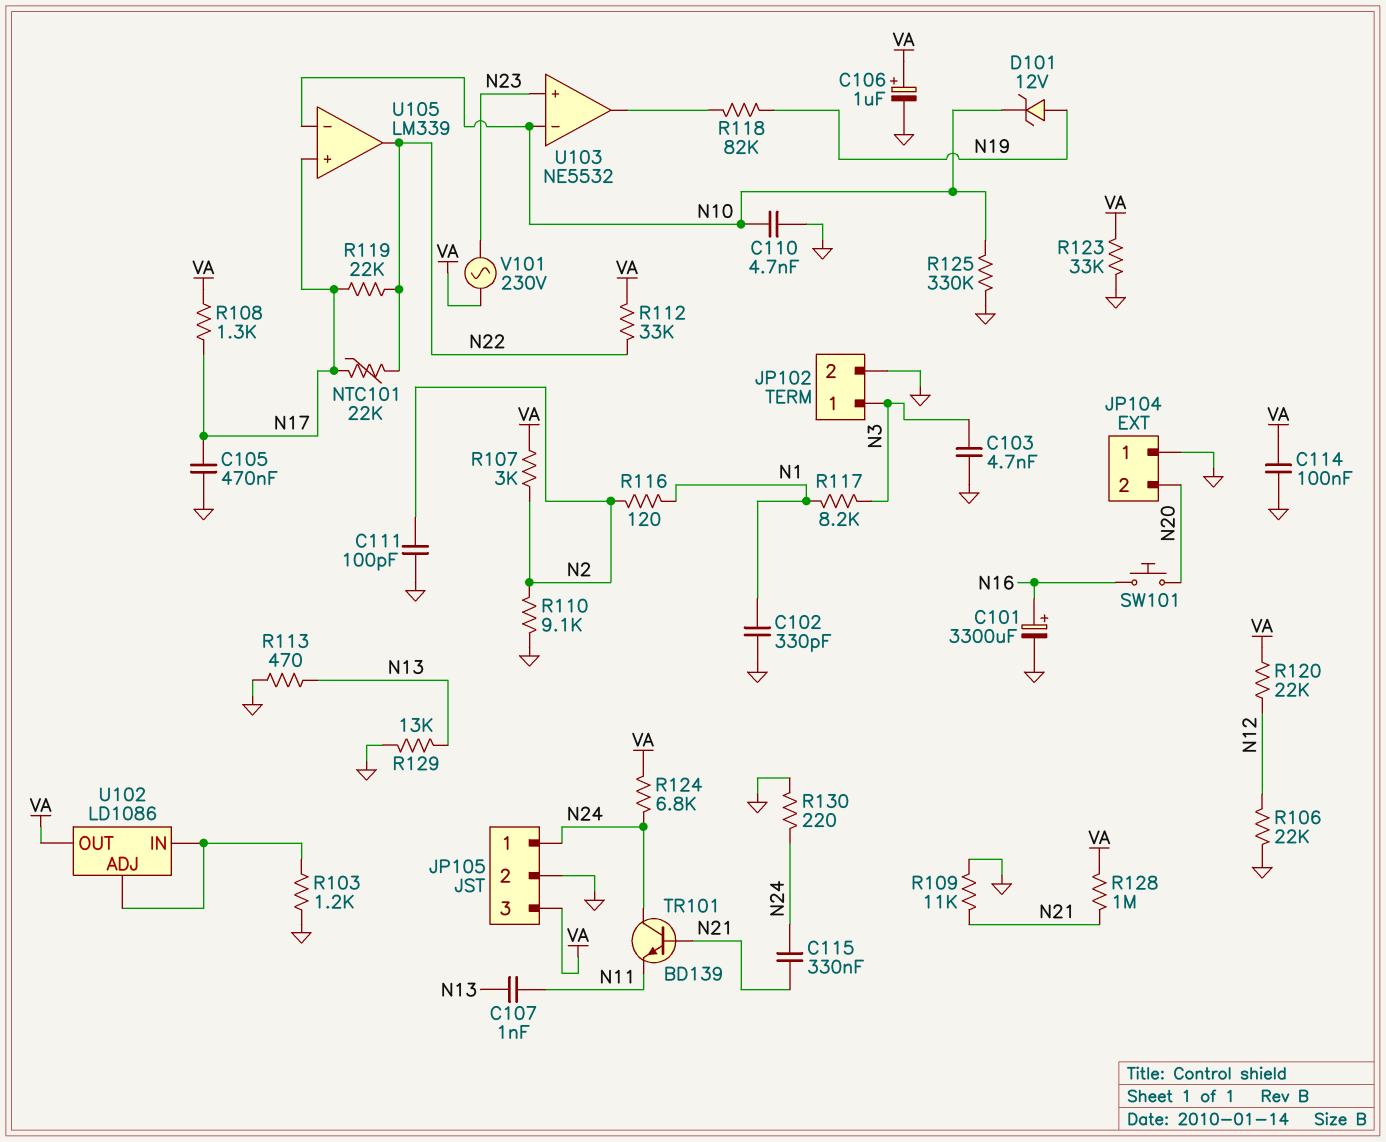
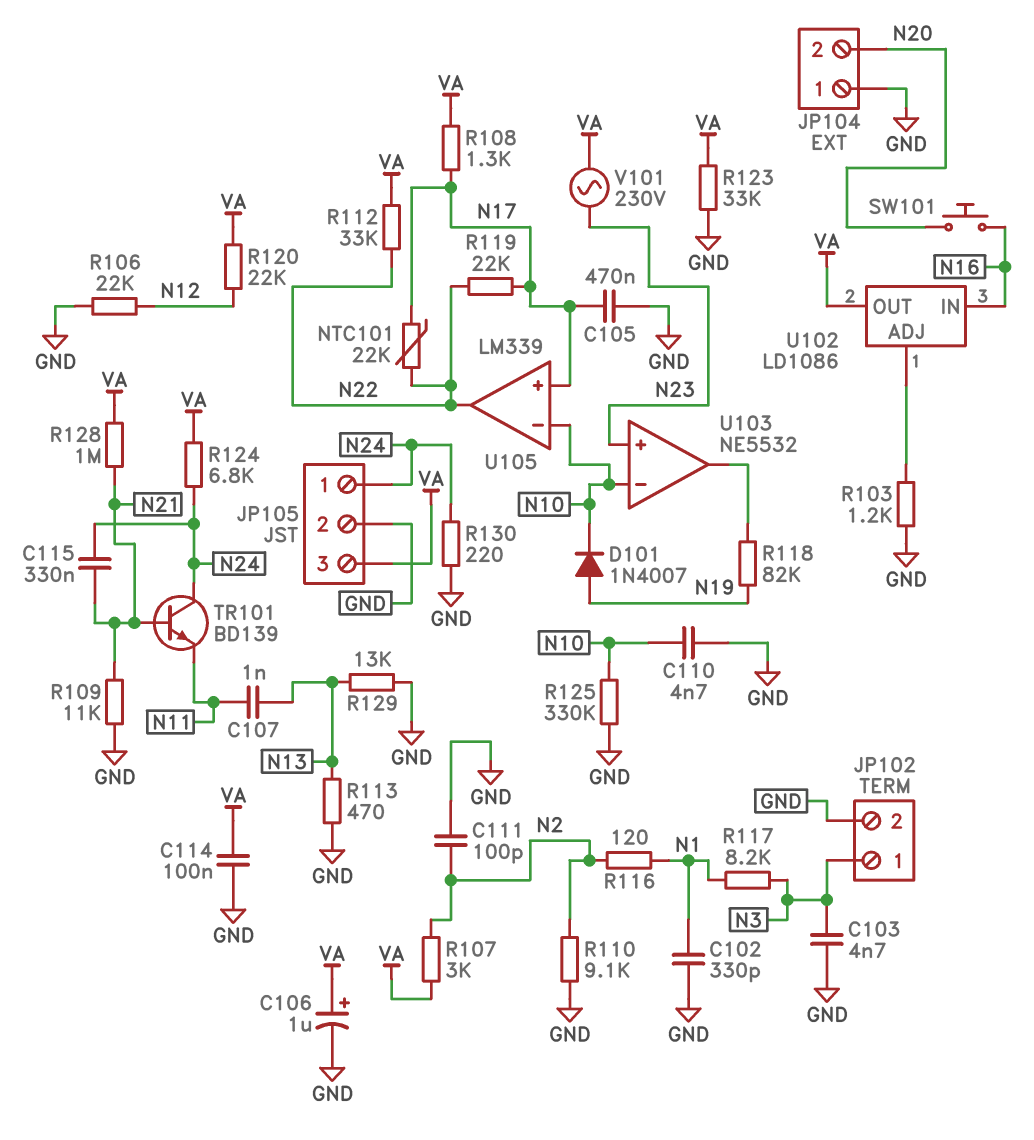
C101: 3300uF (plus N16, minus GND) -> none
D101: zener 12V (A N19, K N10) -> diode 1N4007 (A N19, K N10)
U102 pin IN: U102/ADJ -> N16

